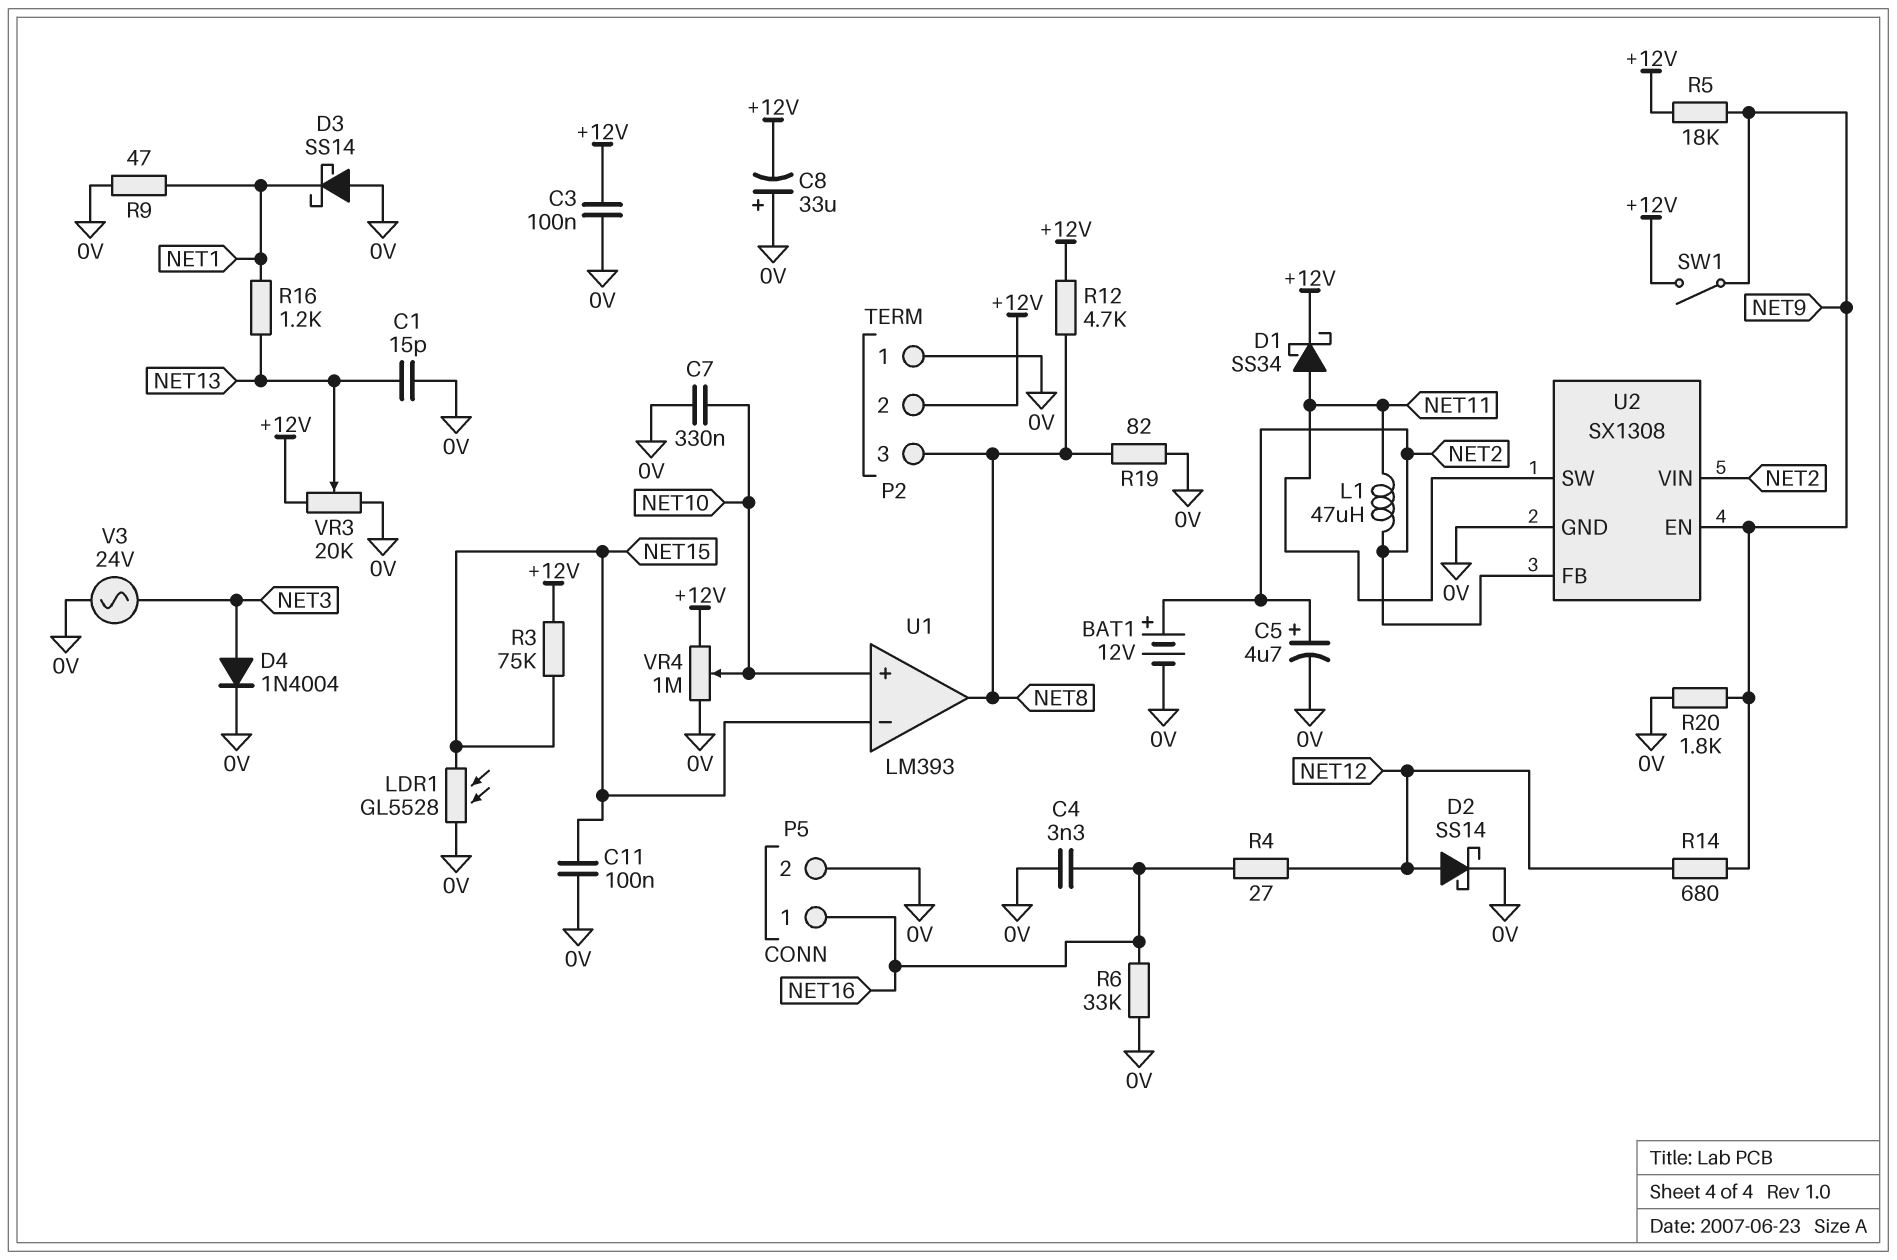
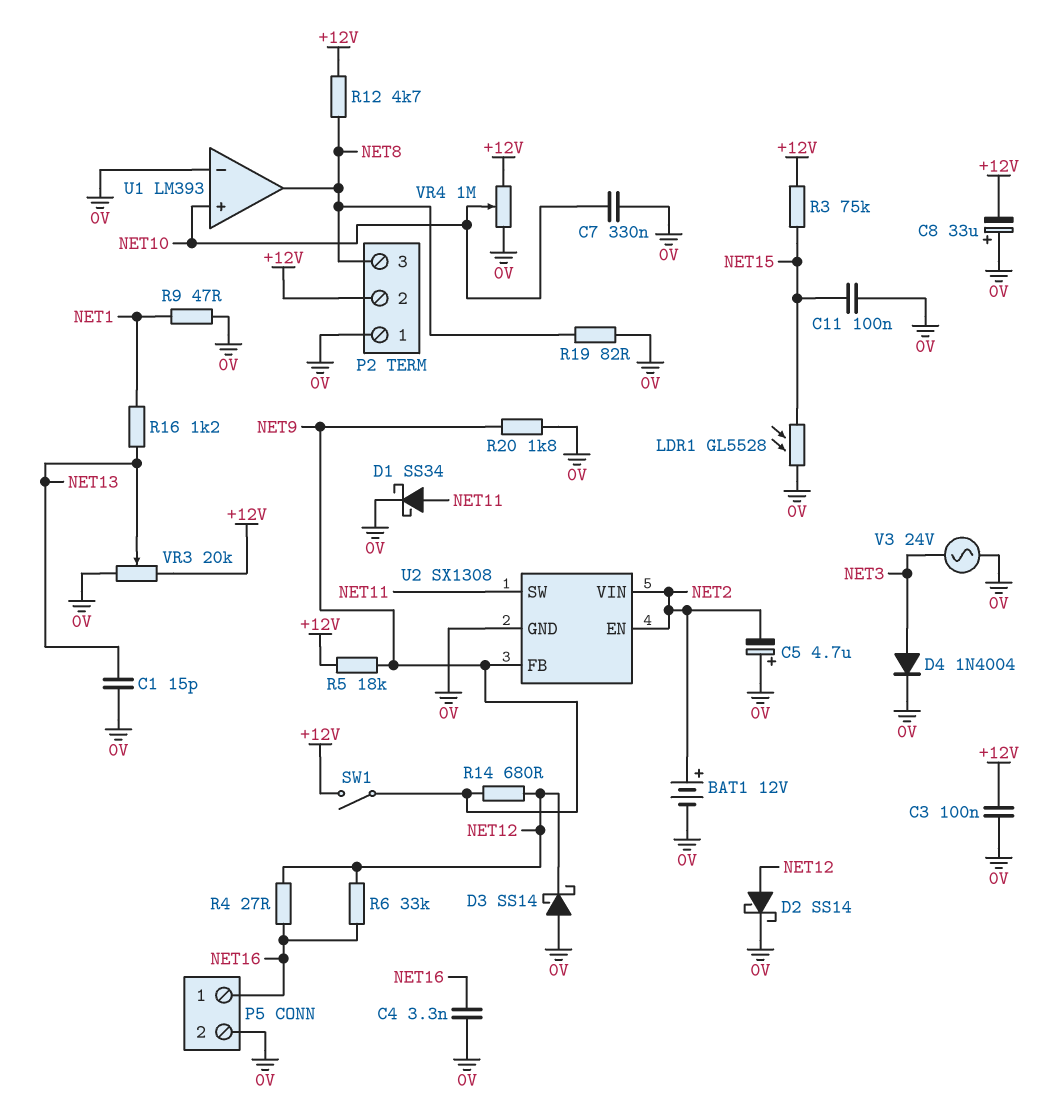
C5: 4.7uF (plus NET2, minus 0V) -> 4.7uF (plus 0V, minus NET2)
D1: schottky SS34 (A NET11, K +12V) -> schottky SS34 (A NET11, K 0V)
D3: schottky SS14 (A 0V, K NET1) -> schottky SS14 (A 0V, K NET12)
L1: 47uH (NET2, NET11) -> none
R6: 33k (0V, NET16) -> 33k (NET12, NET16)
U1 pin in-: NET15 -> 0V
U2 pin EN: NET9 -> NET2
U2 pin FB: NET2 -> NET9

